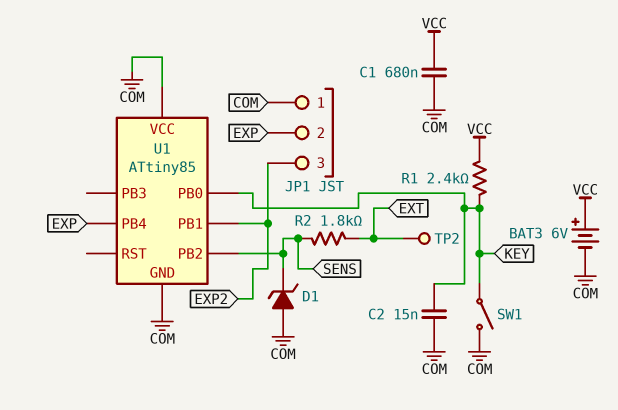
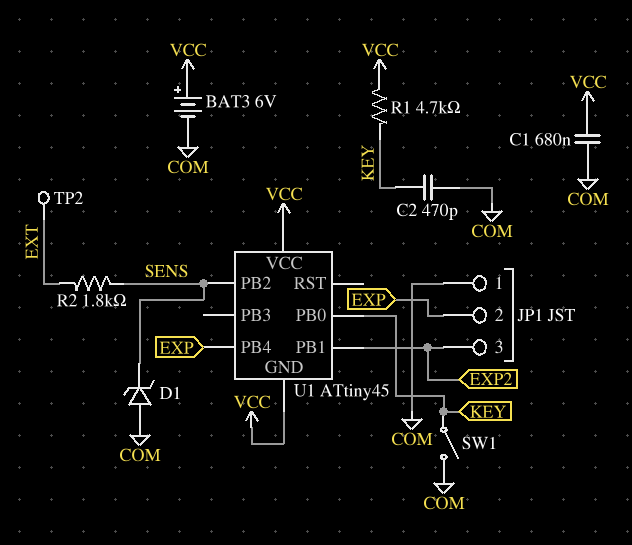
C2: 15nF (COM, KEY) -> 470pF (COM, KEY)
R1: 2.4k (KEY, VCC) -> 4.7k (KEY, VCC)
U1: ATtiny85 -> ATtiny45
U1 pin GND: COM -> VCC
U1 pin VCC: COM -> VCC

